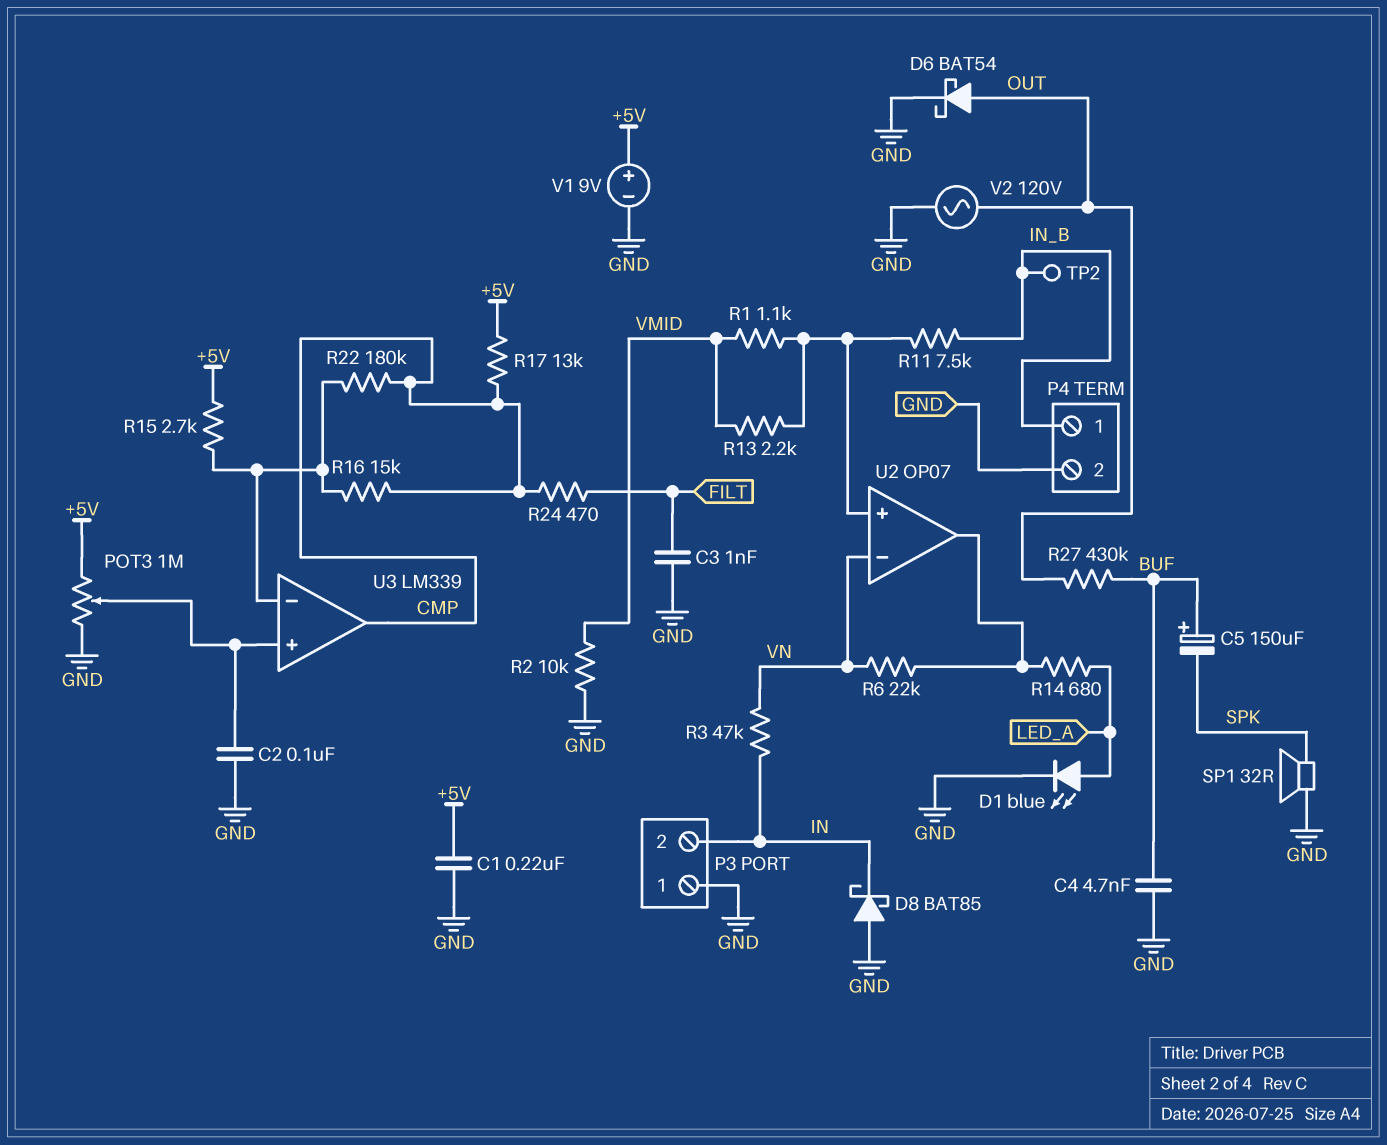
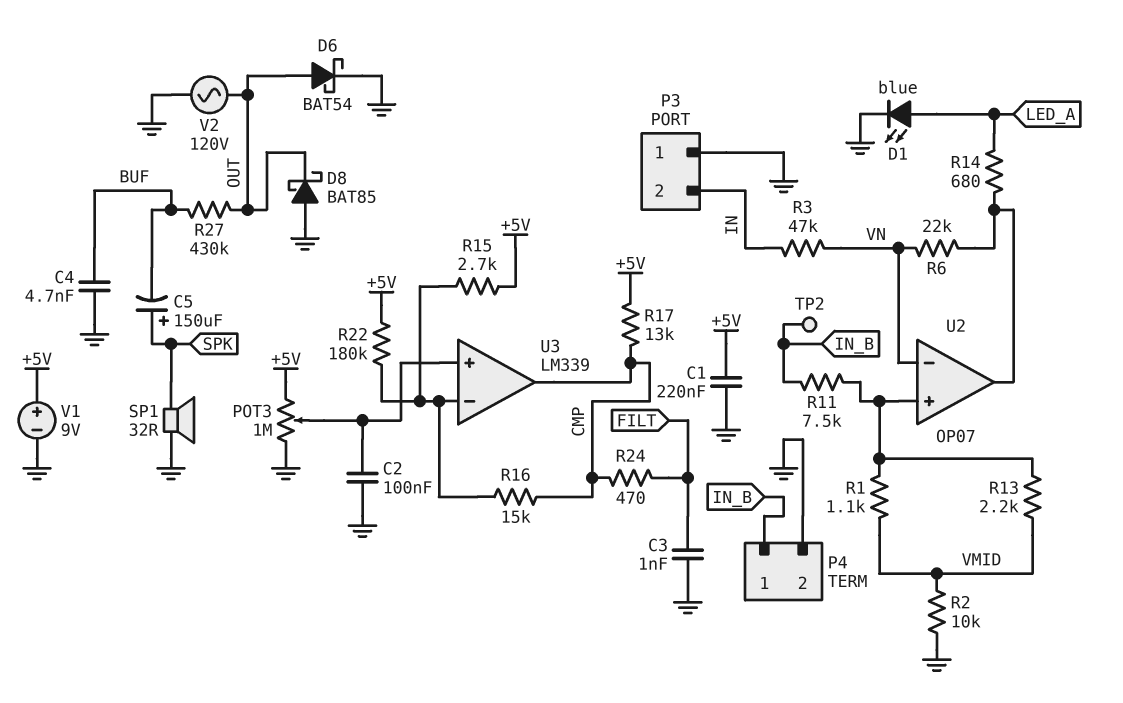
C5: 150uF (plus BUF, minus SPK) -> 150uF (plus SPK, minus BUF)
D8: schottky BAT85 (A GND, K IN) -> schottky BAT85 (A GND, K OUT)
R22: 180k (CMP, U3/in-) -> 180k (+5V, U3/in-)

